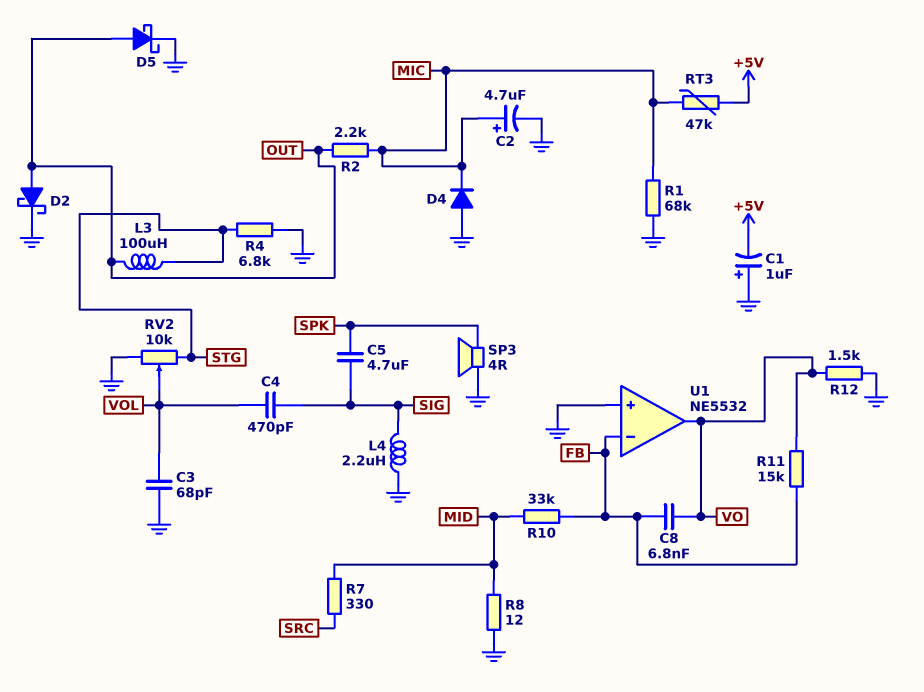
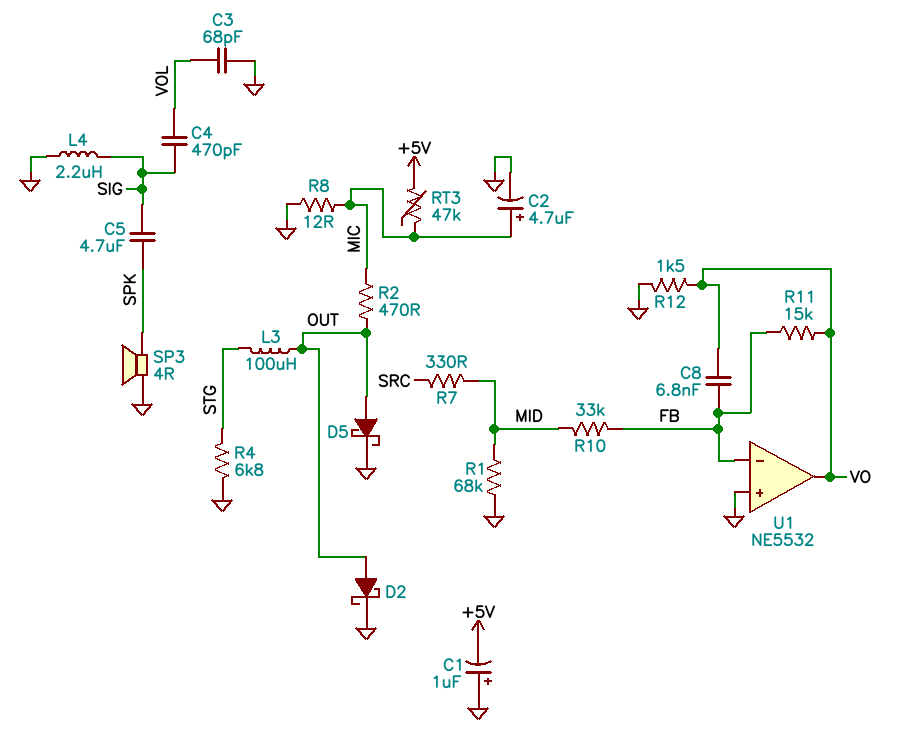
D4: diode (A GND, K MIC) -> none
R1: 68k (GND, MIC) -> 68k (GND, MID)
R2: 2.2k (MIC, OUT) -> 470 (MIC, OUT)
R8: 12 (GND, MID) -> 12 (GND, MIC)
RV2: 10k (GND, STG, wiper VOL) -> none

